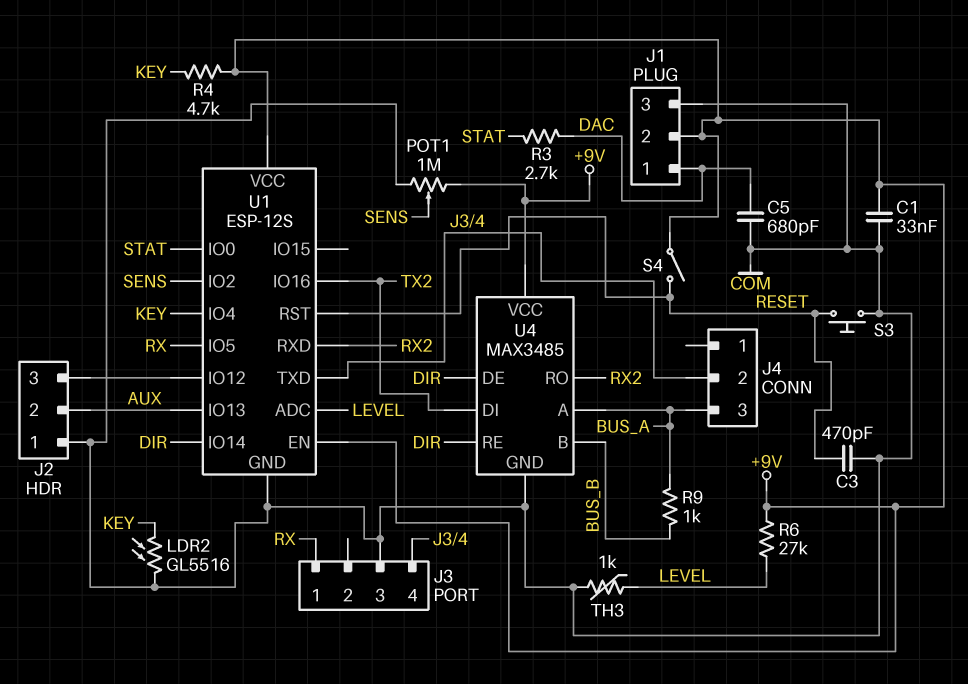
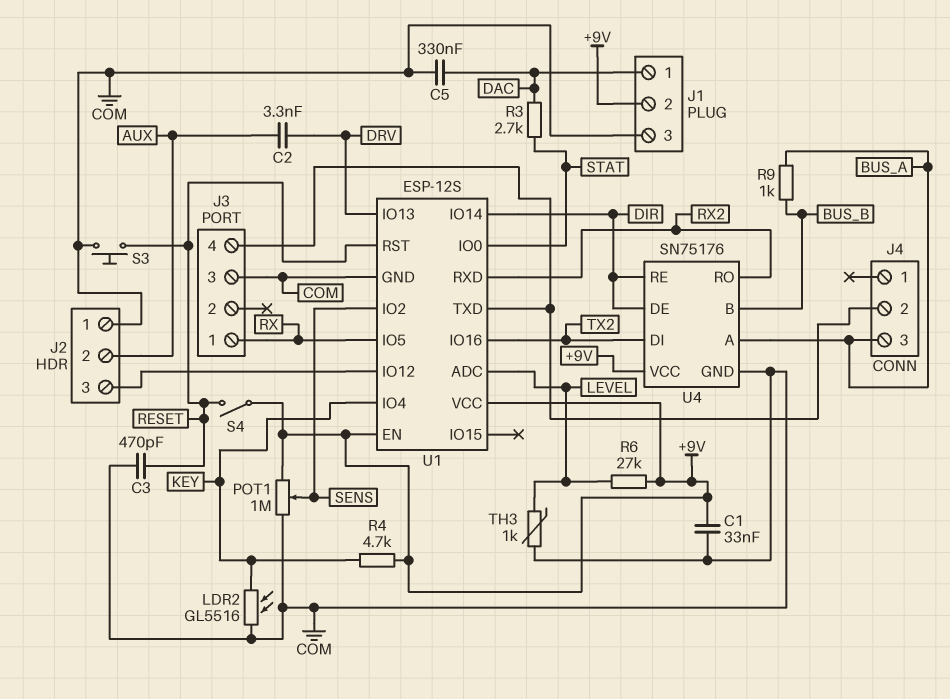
C2: none -> 3.3nF (AUX, DRV)
C5: 680pF (COM, DAC) -> 330nF (COM, DAC)
U1 pin IO13: AUX -> DRV
U4: MAX3485 -> SN75176

